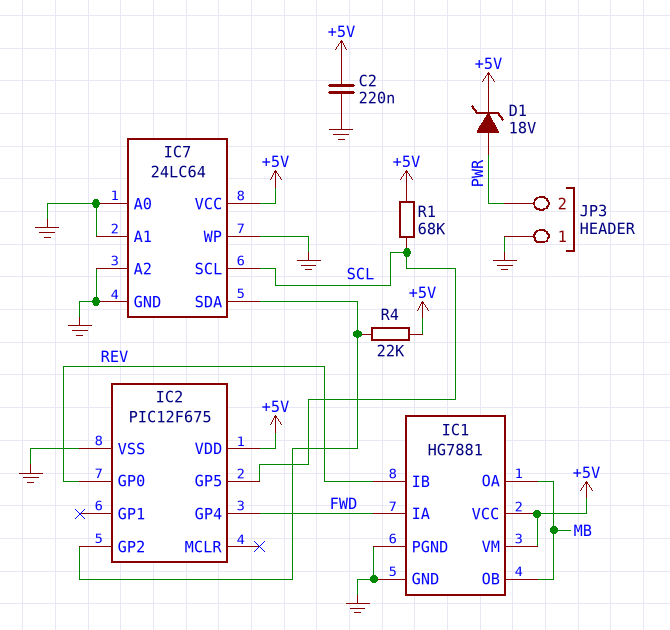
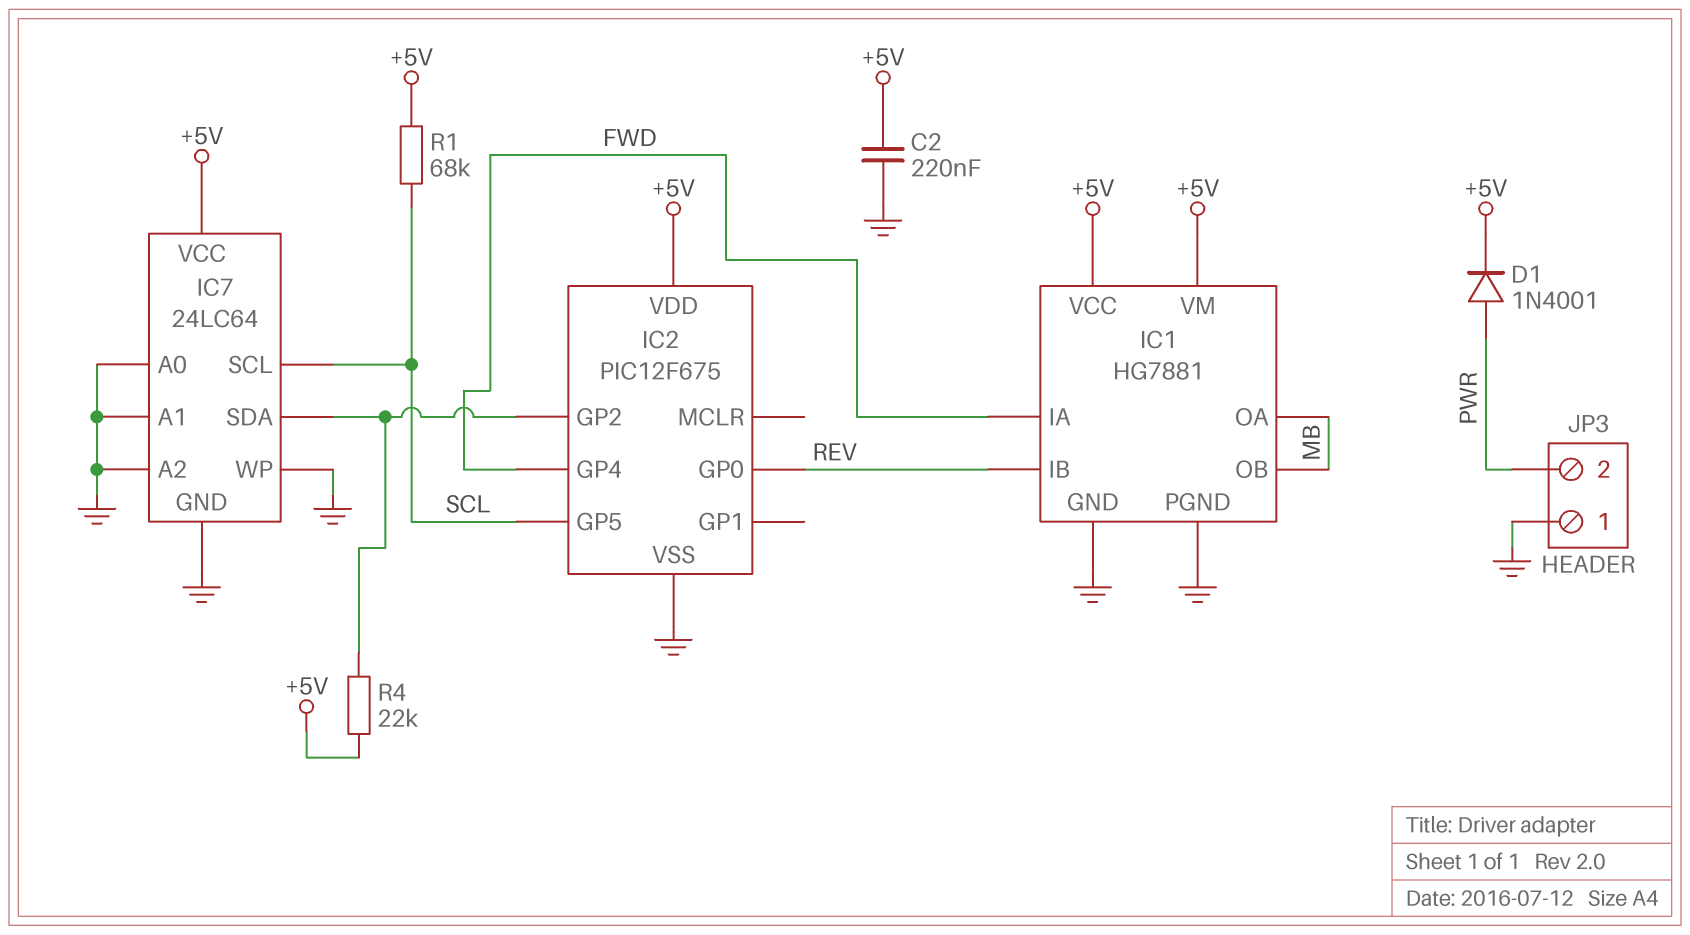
D1: zener 18V (A PWR, K +5V) -> diode 1N4001 (A PWR, K +5V)

